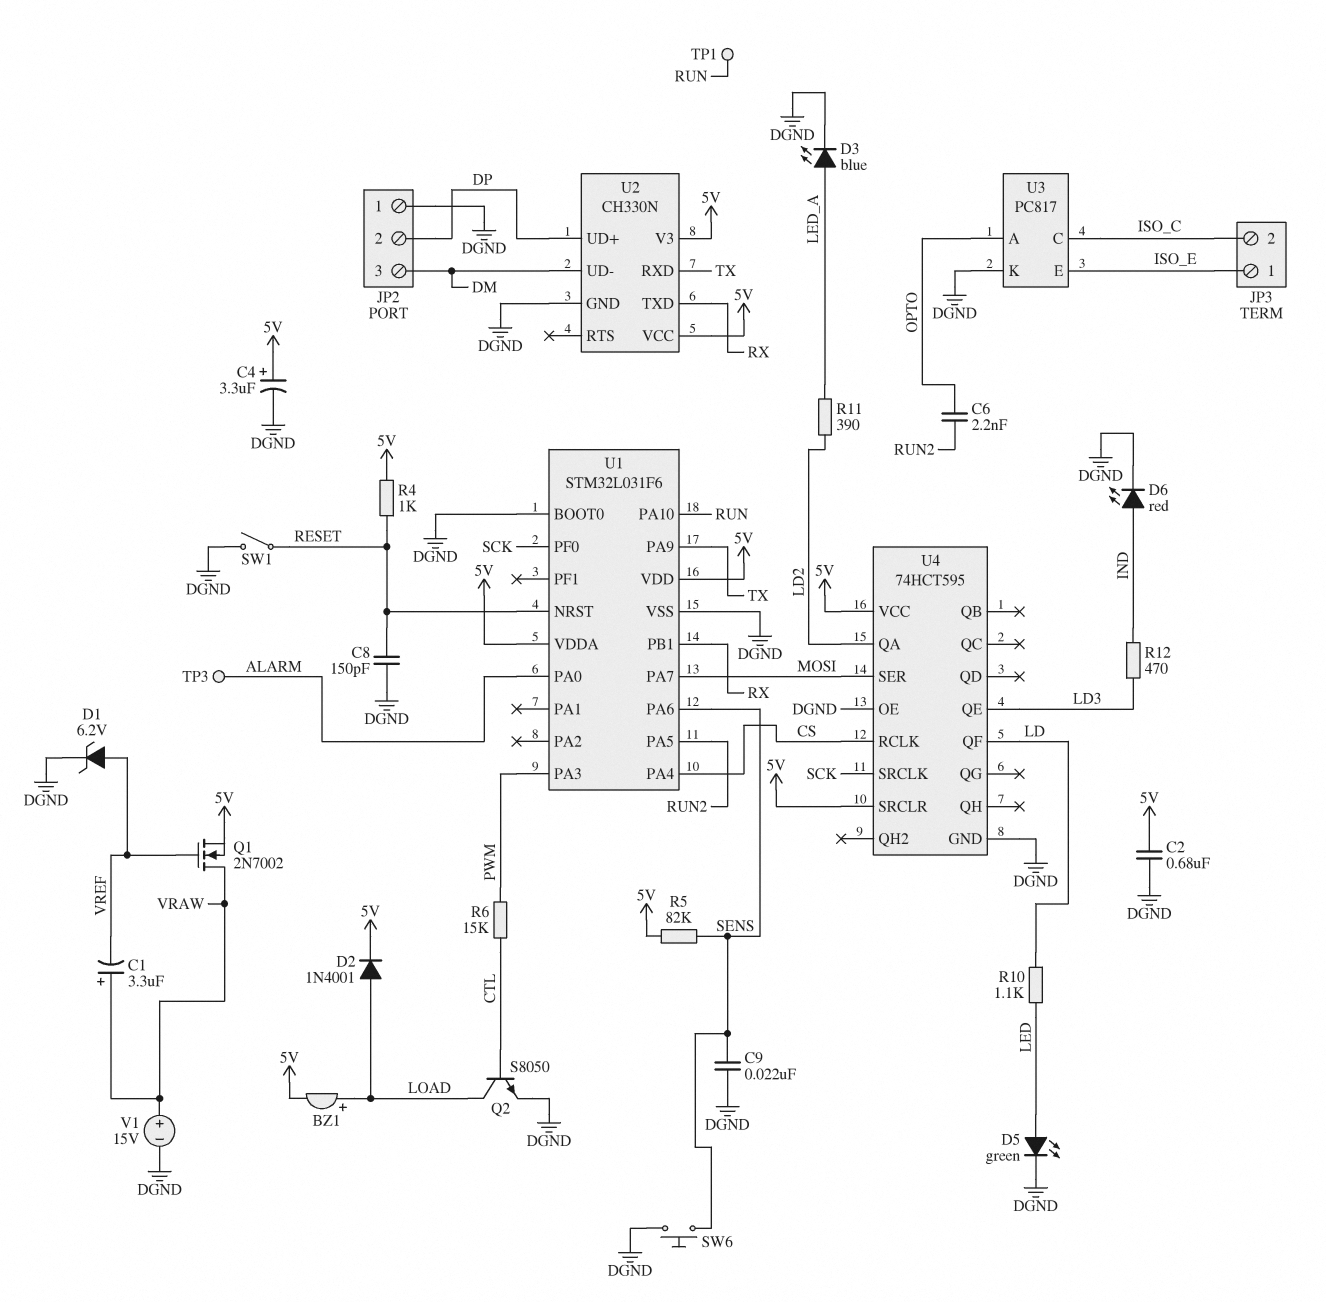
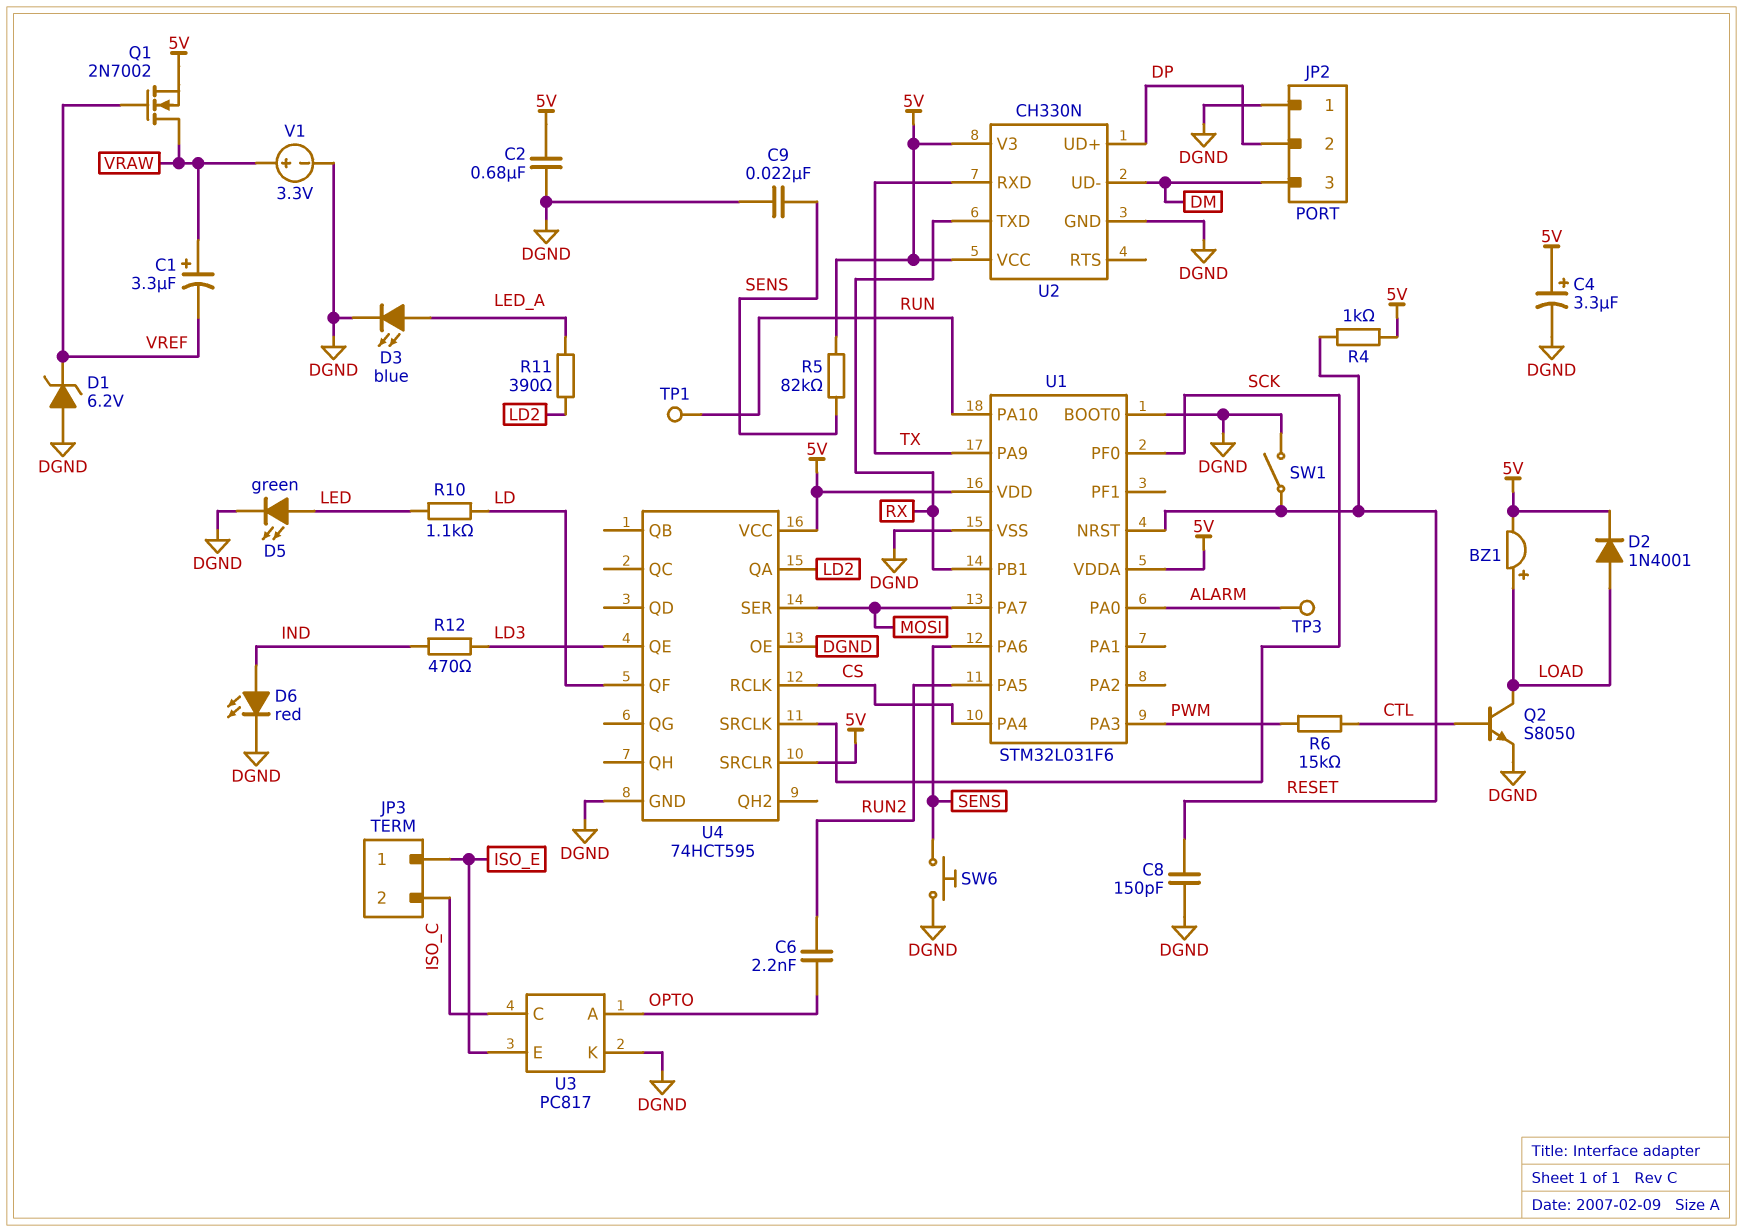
D1: zener 6.2V (A VREF, K DGND) -> zener 6.2V (A DGND, K VREF)
V1: 15V (plus VRAW, minus DGND) -> 3.3V (plus VRAW, minus DGND)

